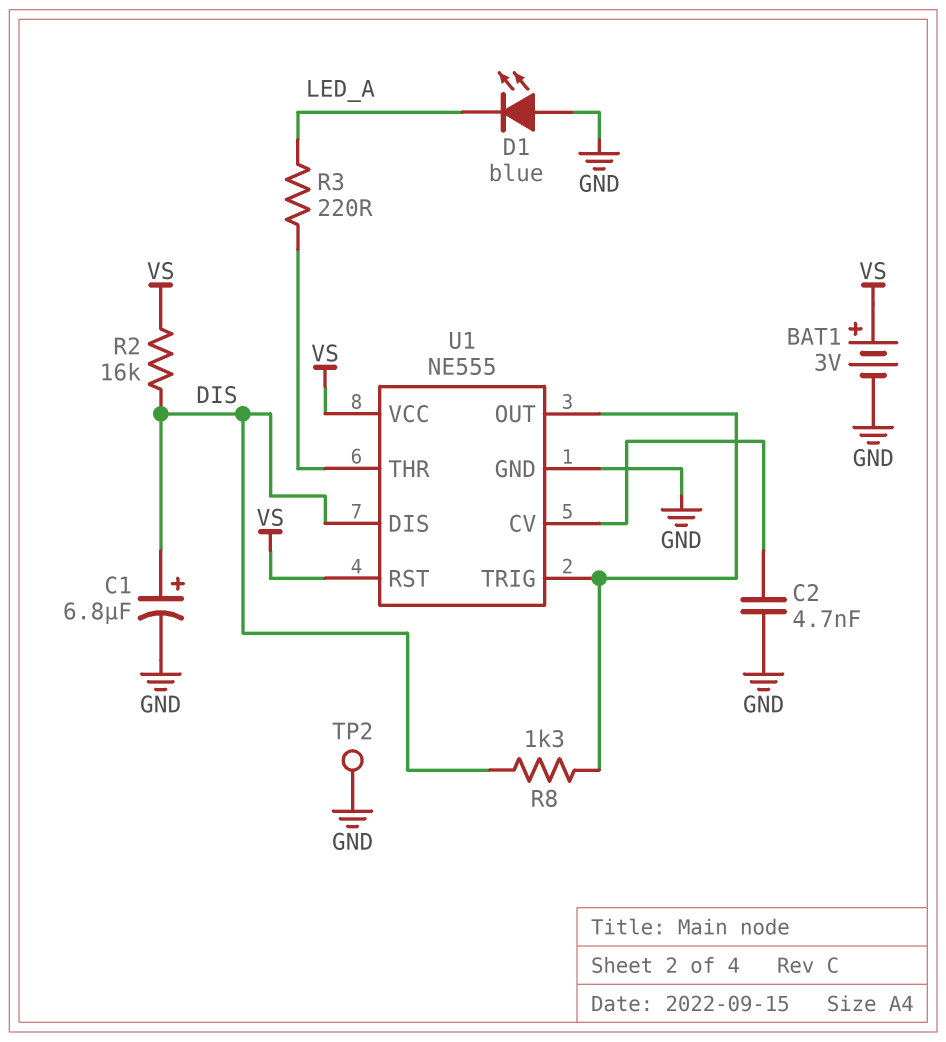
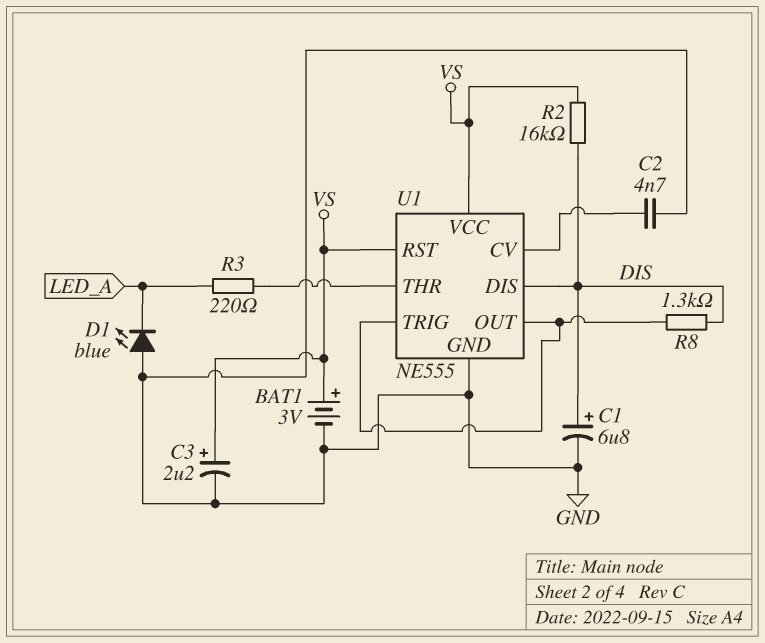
C3: none -> 2.2uF (plus VS, minus GND)
TP2: test point (GND) -> none

